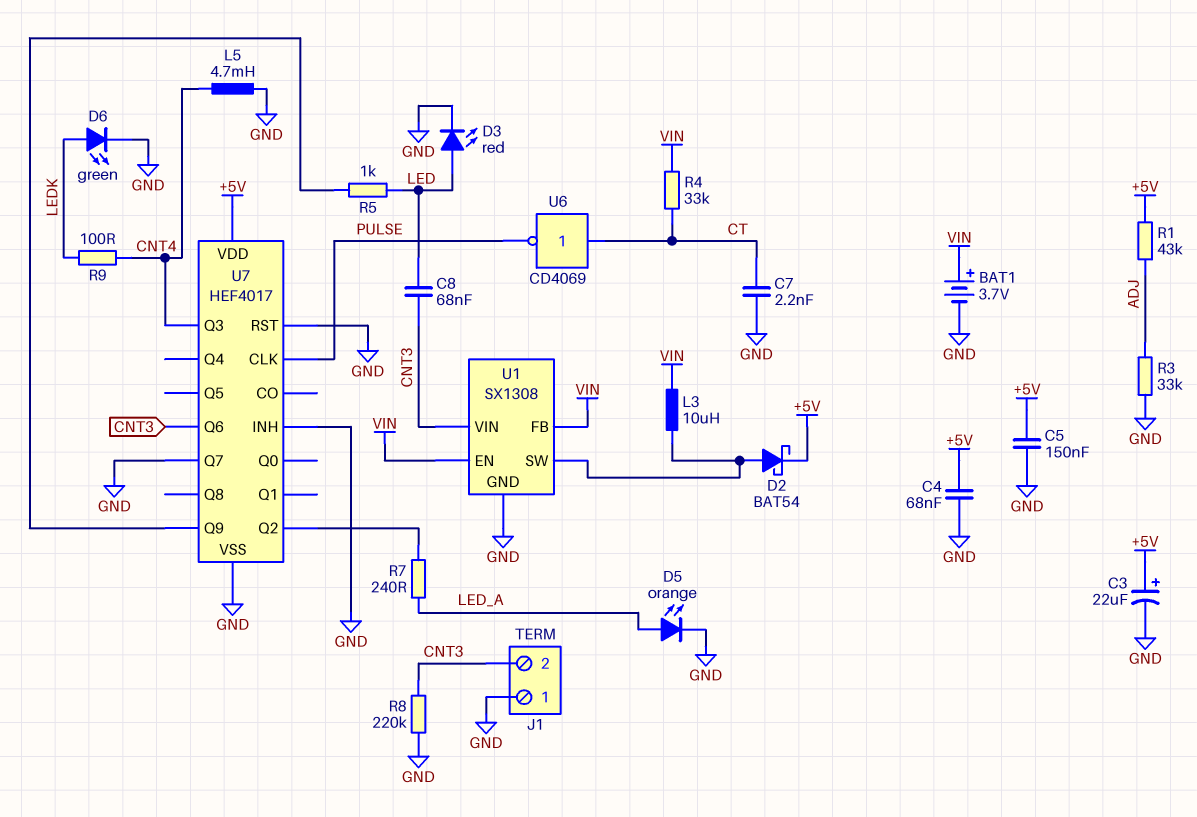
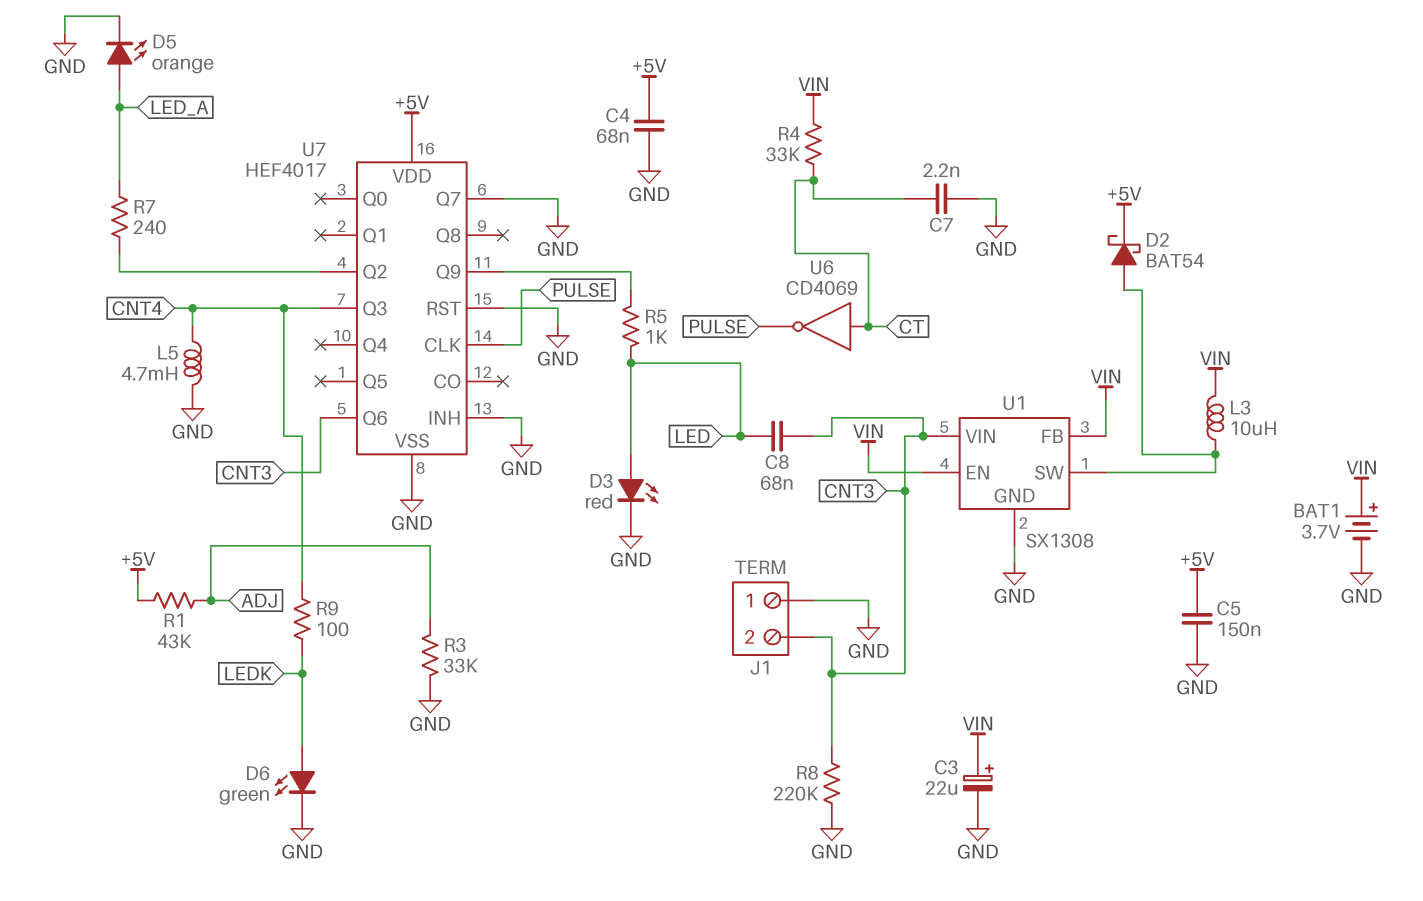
C3: 22uF (plus +5V, minus GND) -> 22uF (plus VIN, minus GND)

